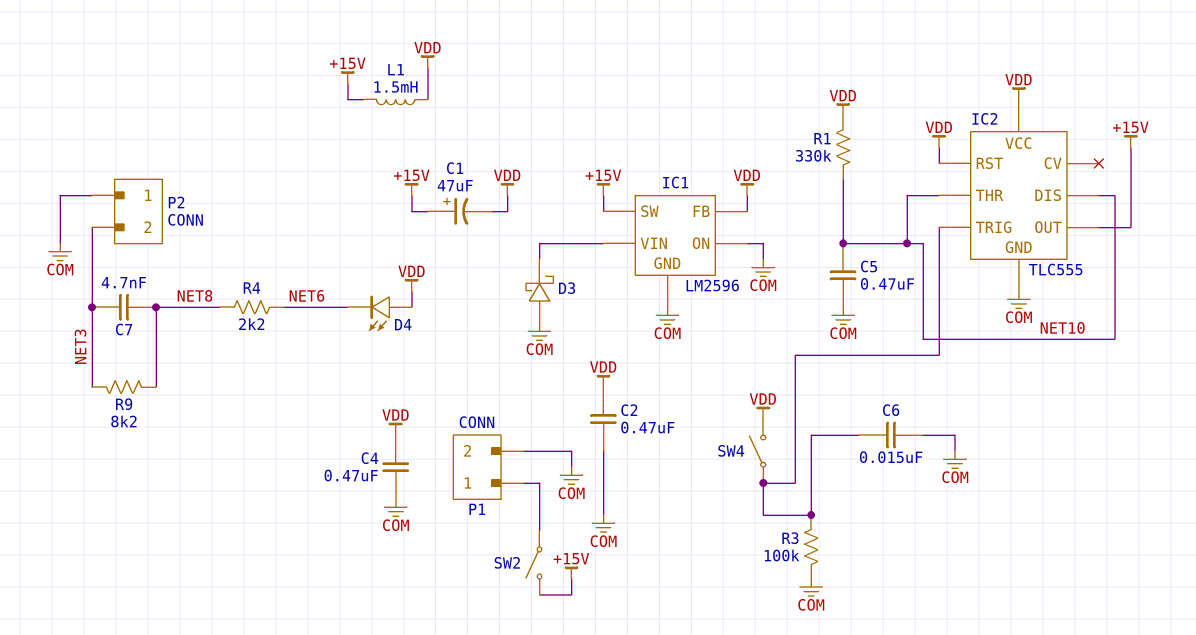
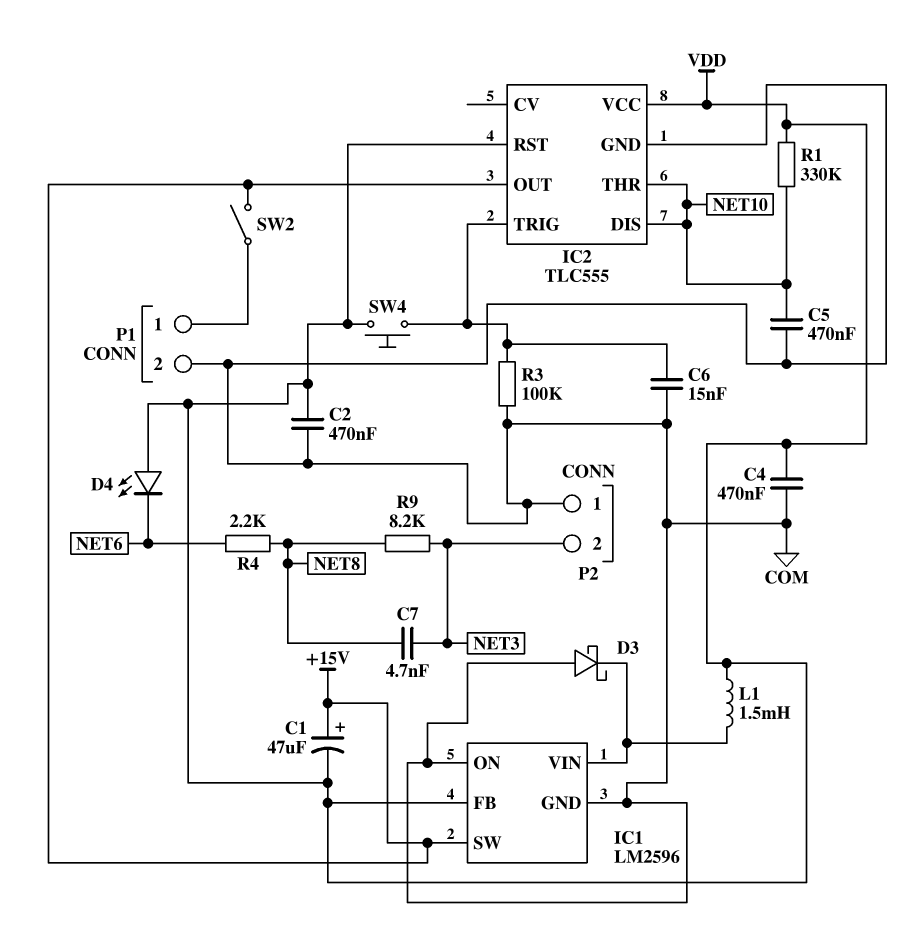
L1: 1.5mH (+15V, VDD) -> 1.5mH (IC1/VIN, VDD)
SW4: switch (IC2/TRIG, VDD) -> button (IC2/TRIG, VDD)

